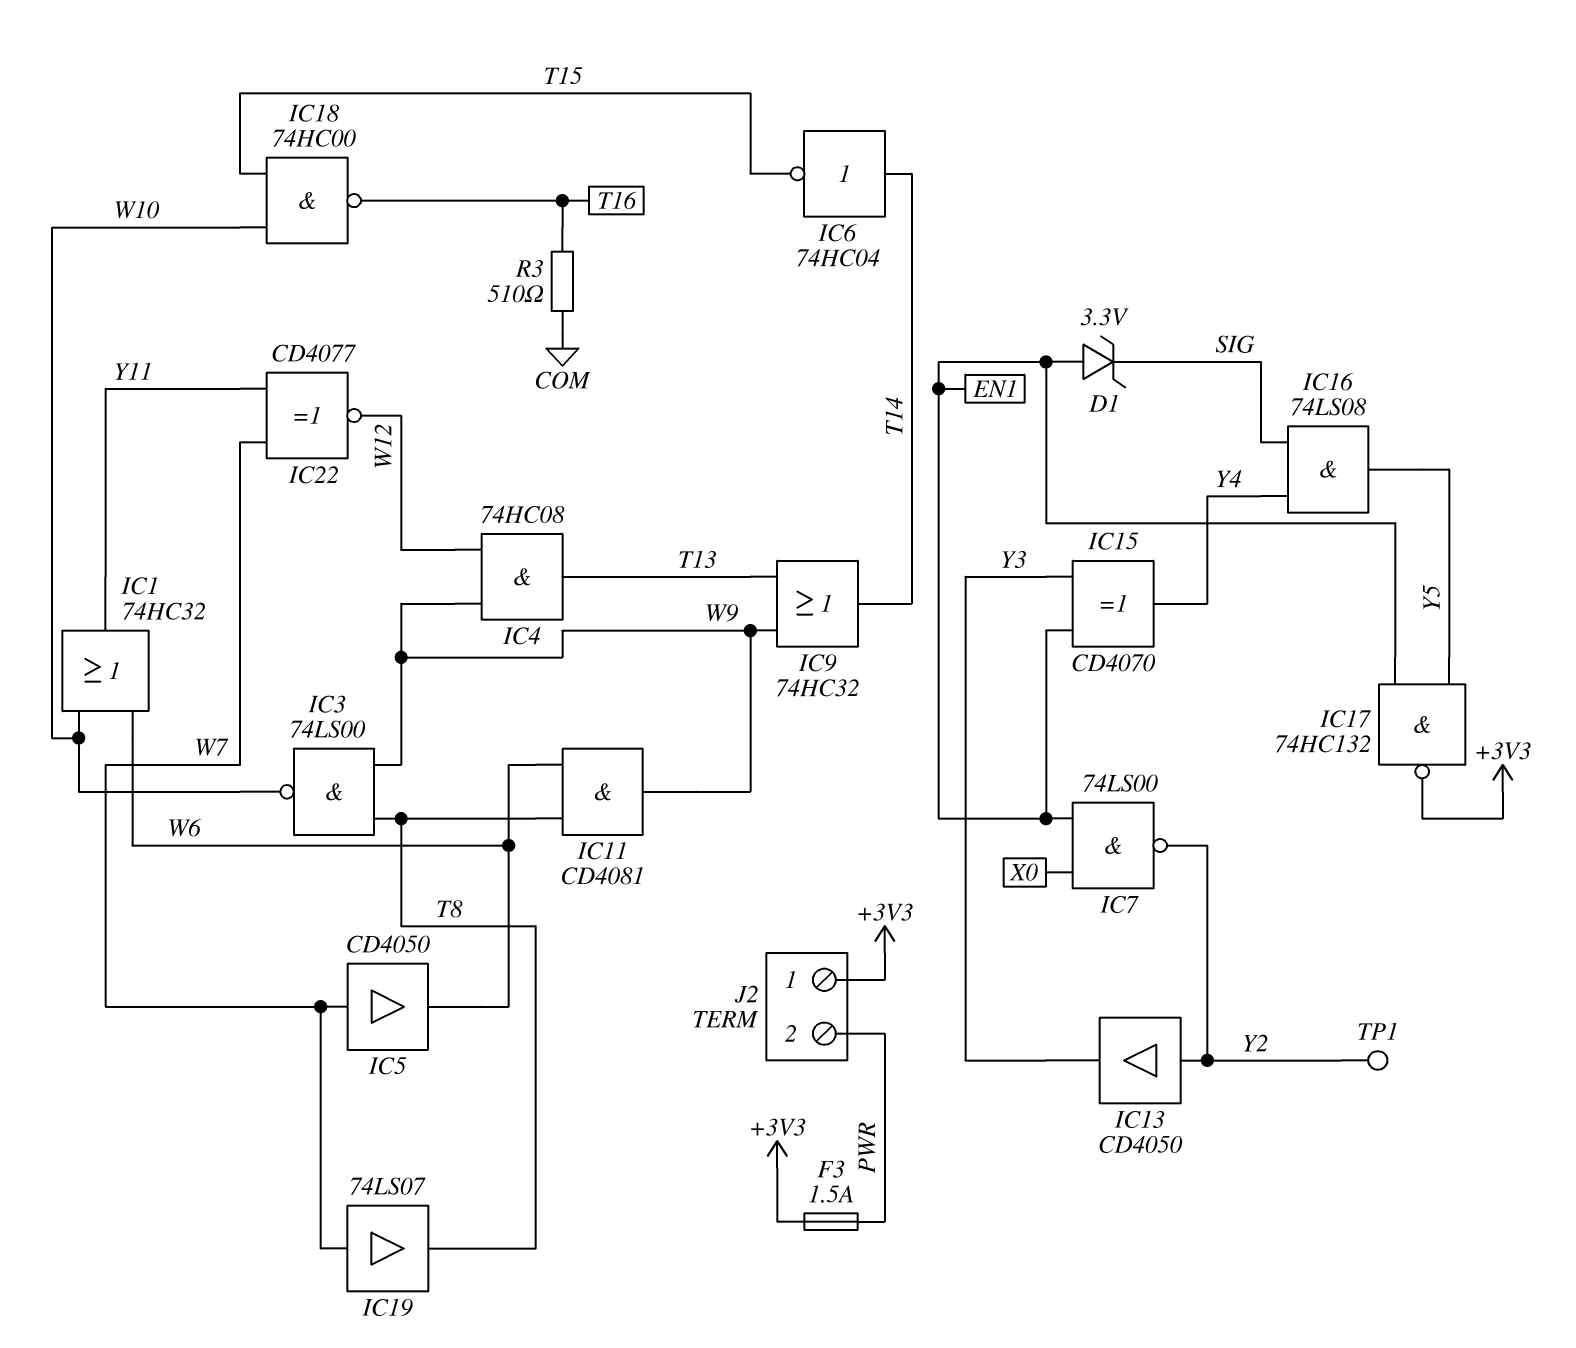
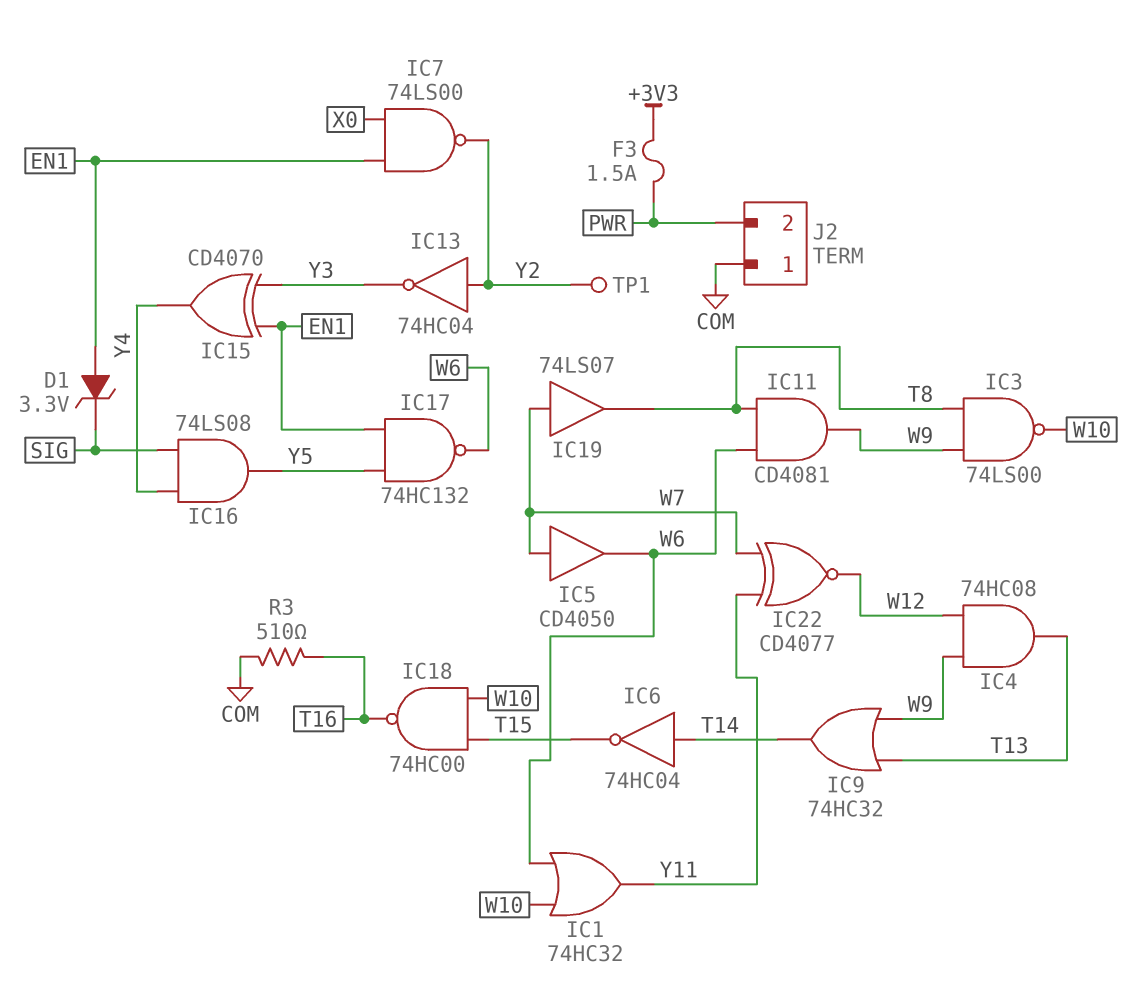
IC13: buffer CD4050 (in Y2, out Y3) -> NOT 74HC04 (in Y2, out Y3)
IC17: NAND 74HC132 (in EN1, in Y5, out +3V3) -> NAND 74HC132 (in EN1, in Y5, out W6)
J2 pin 1: +3V3 -> COM

